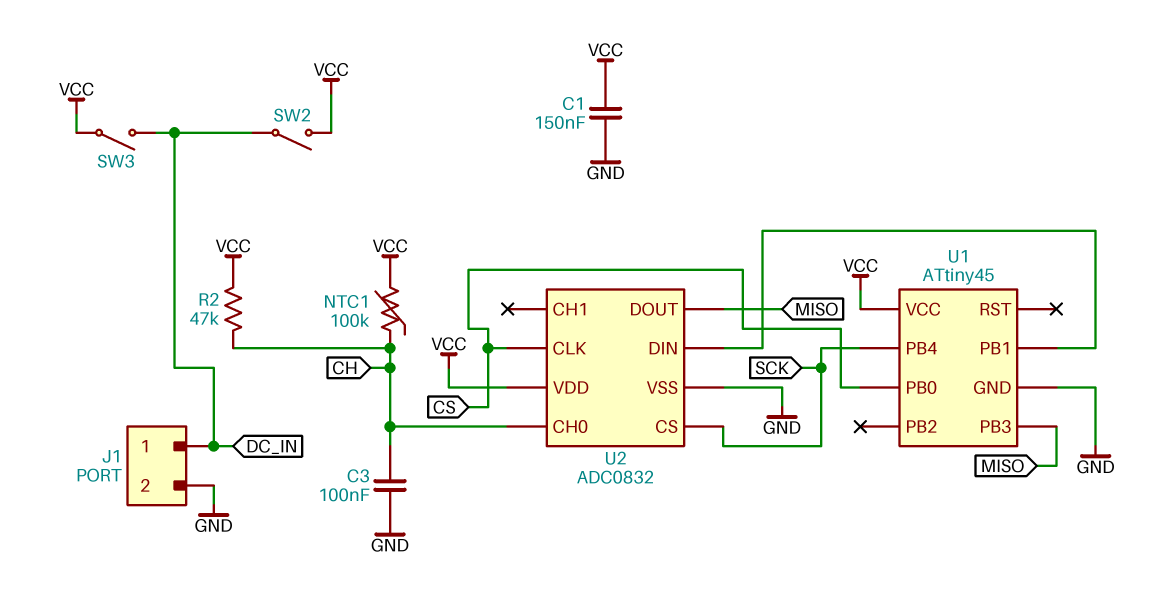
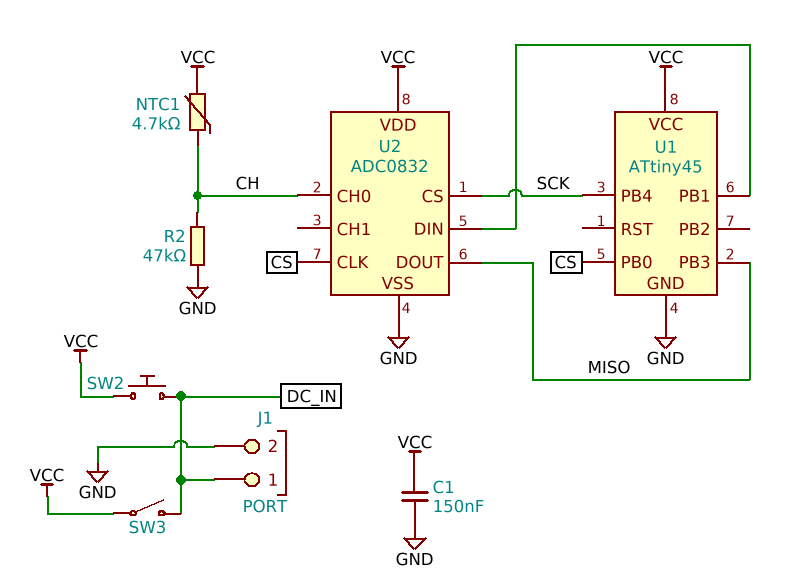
C3: 100nF (CH, GND) -> none
NTC1: 100k (CH, VCC) -> 4.7k (CH, VCC)
R2: 47k (CH, VCC) -> 47k (CH, GND)
SW2: switch (DC_IN, VCC) -> button (DC_IN, VCC)

